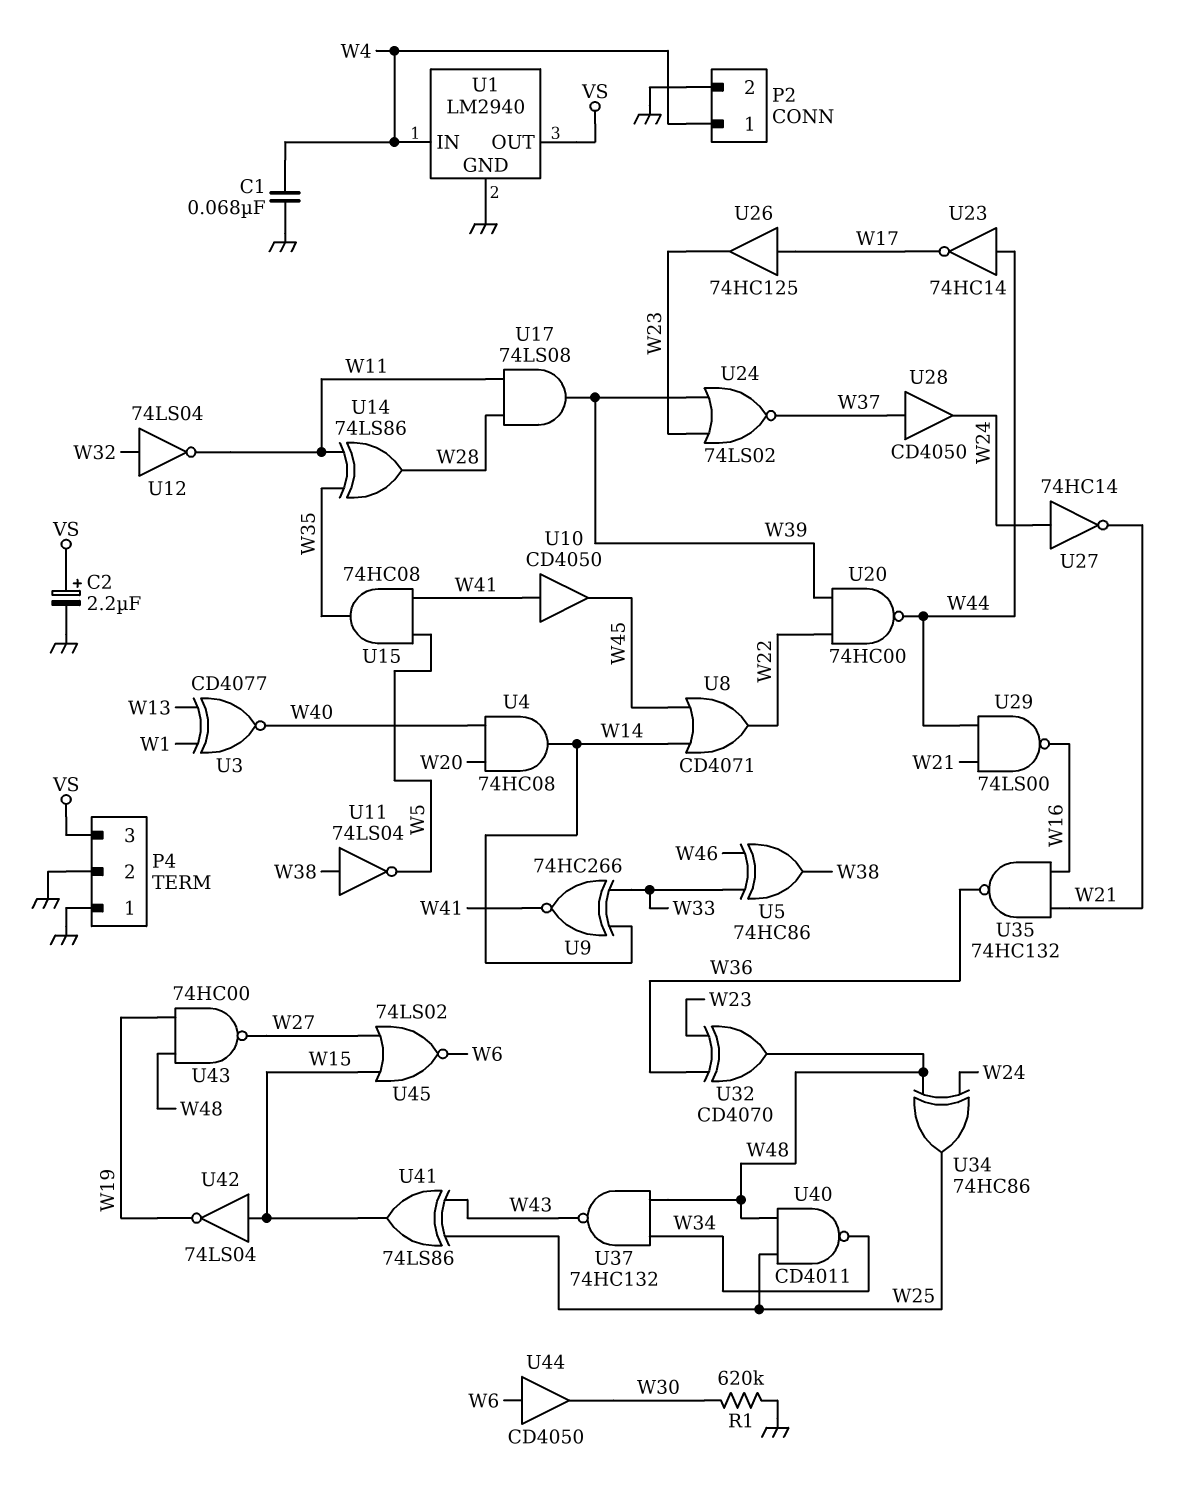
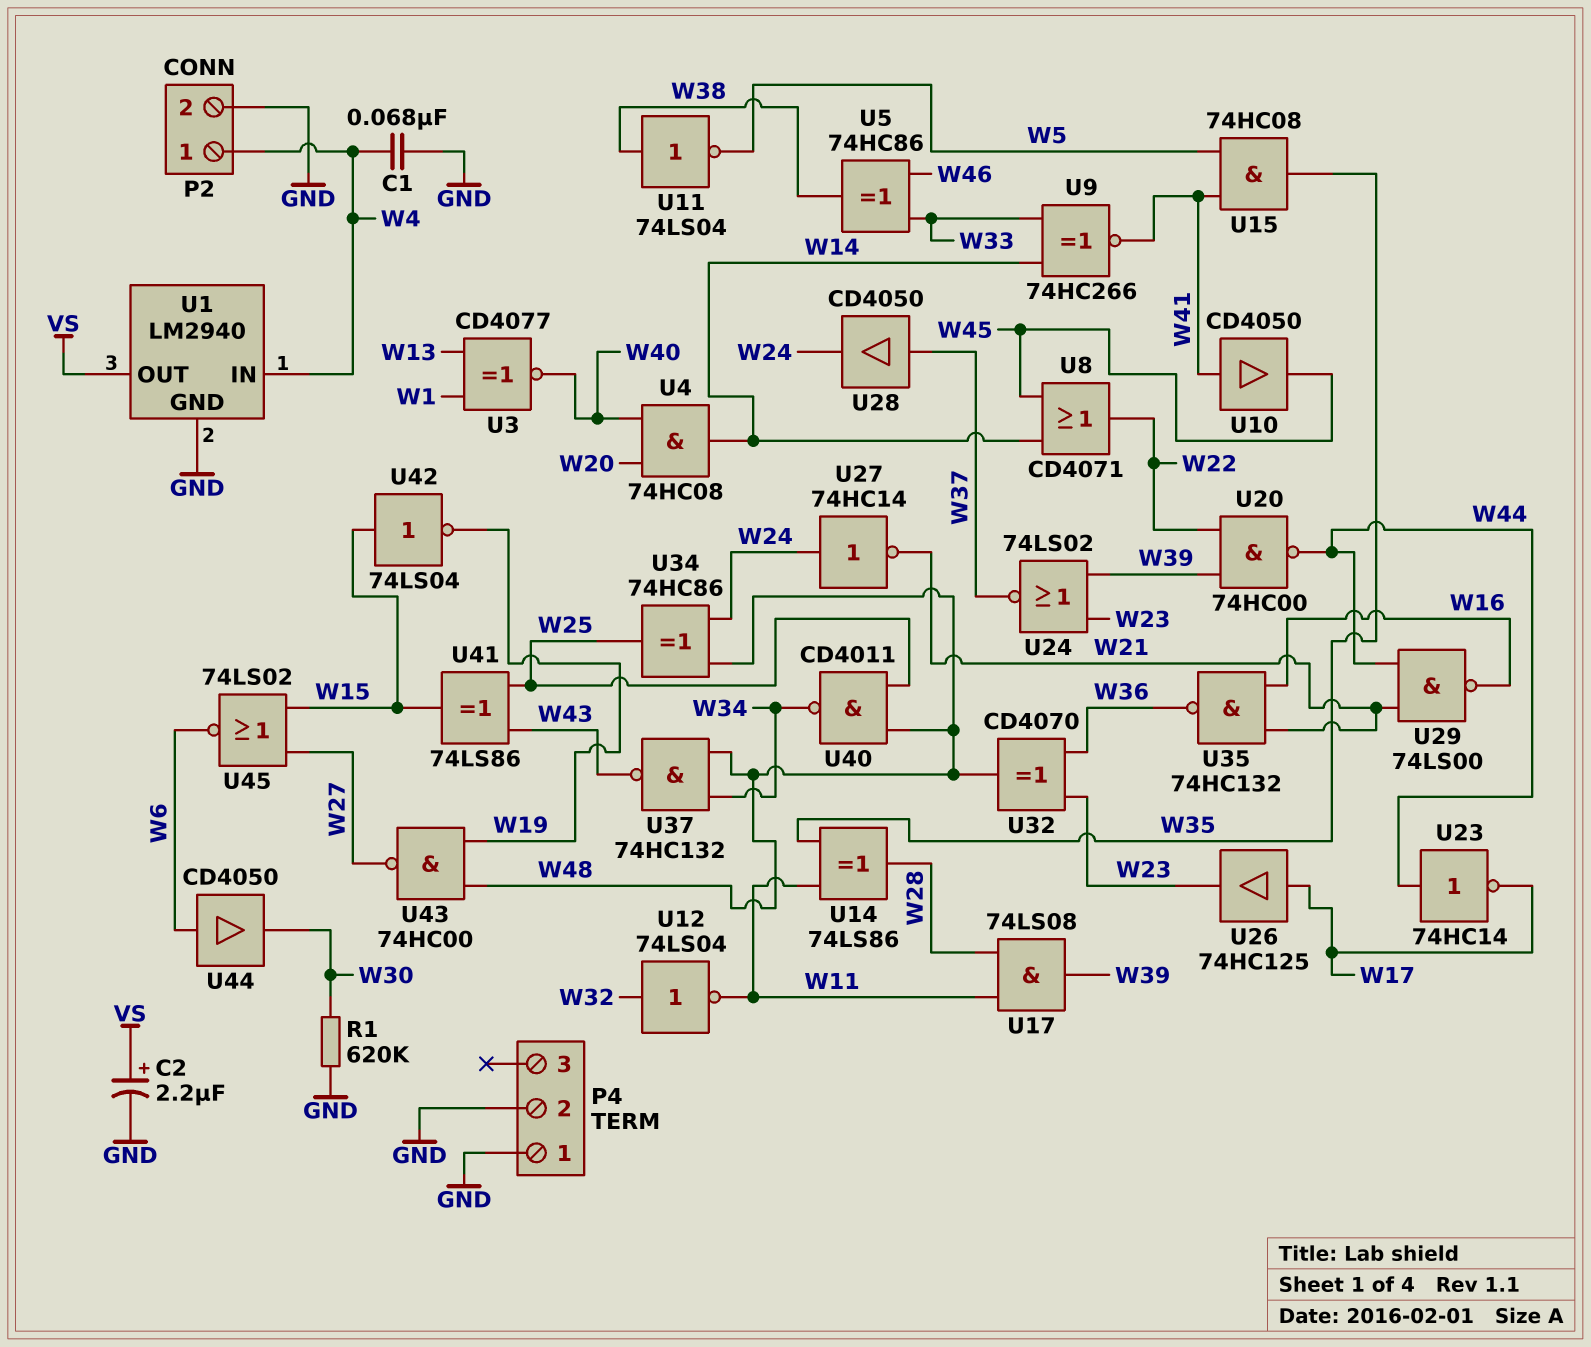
P4 pin 3: VS -> none

